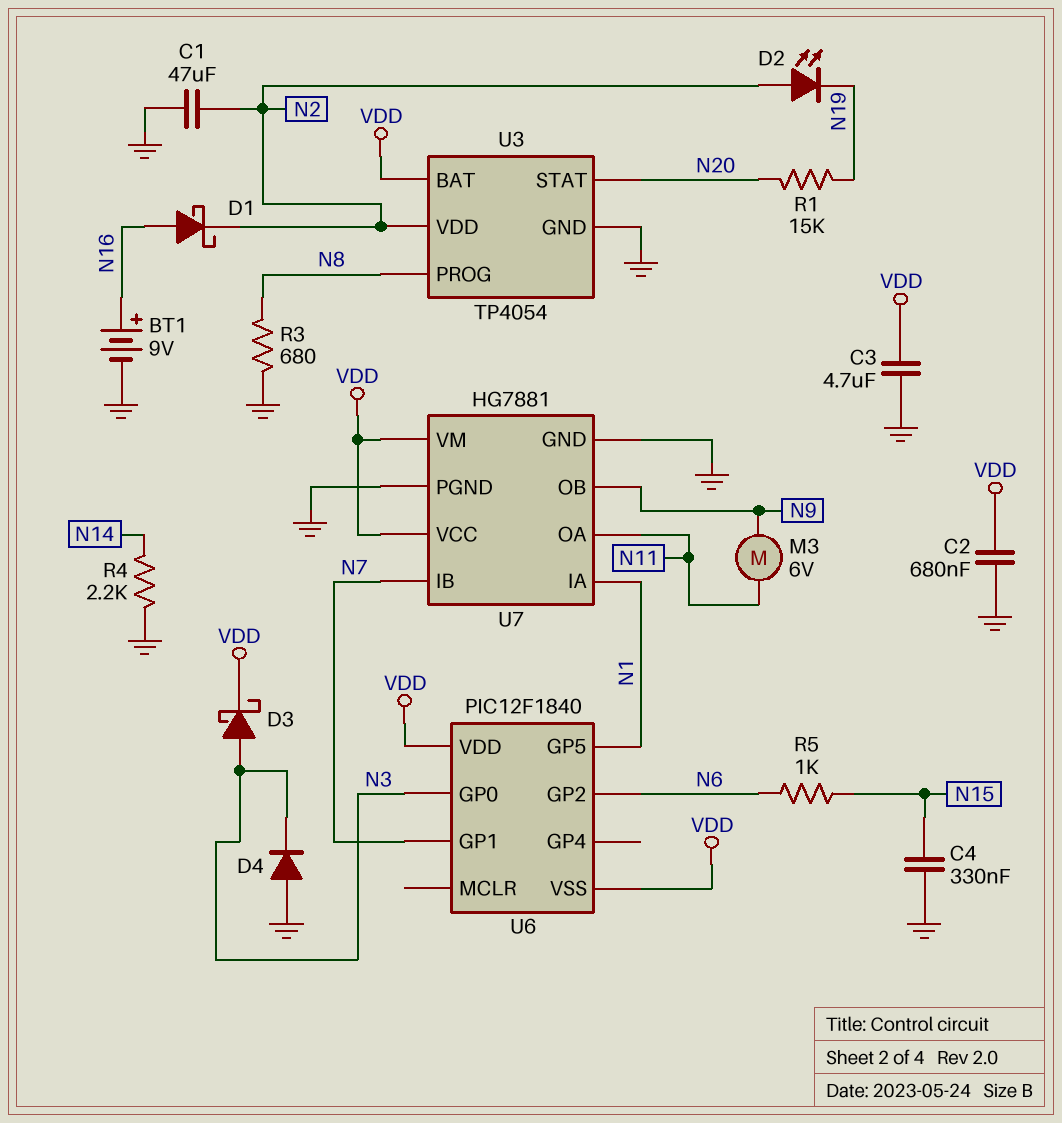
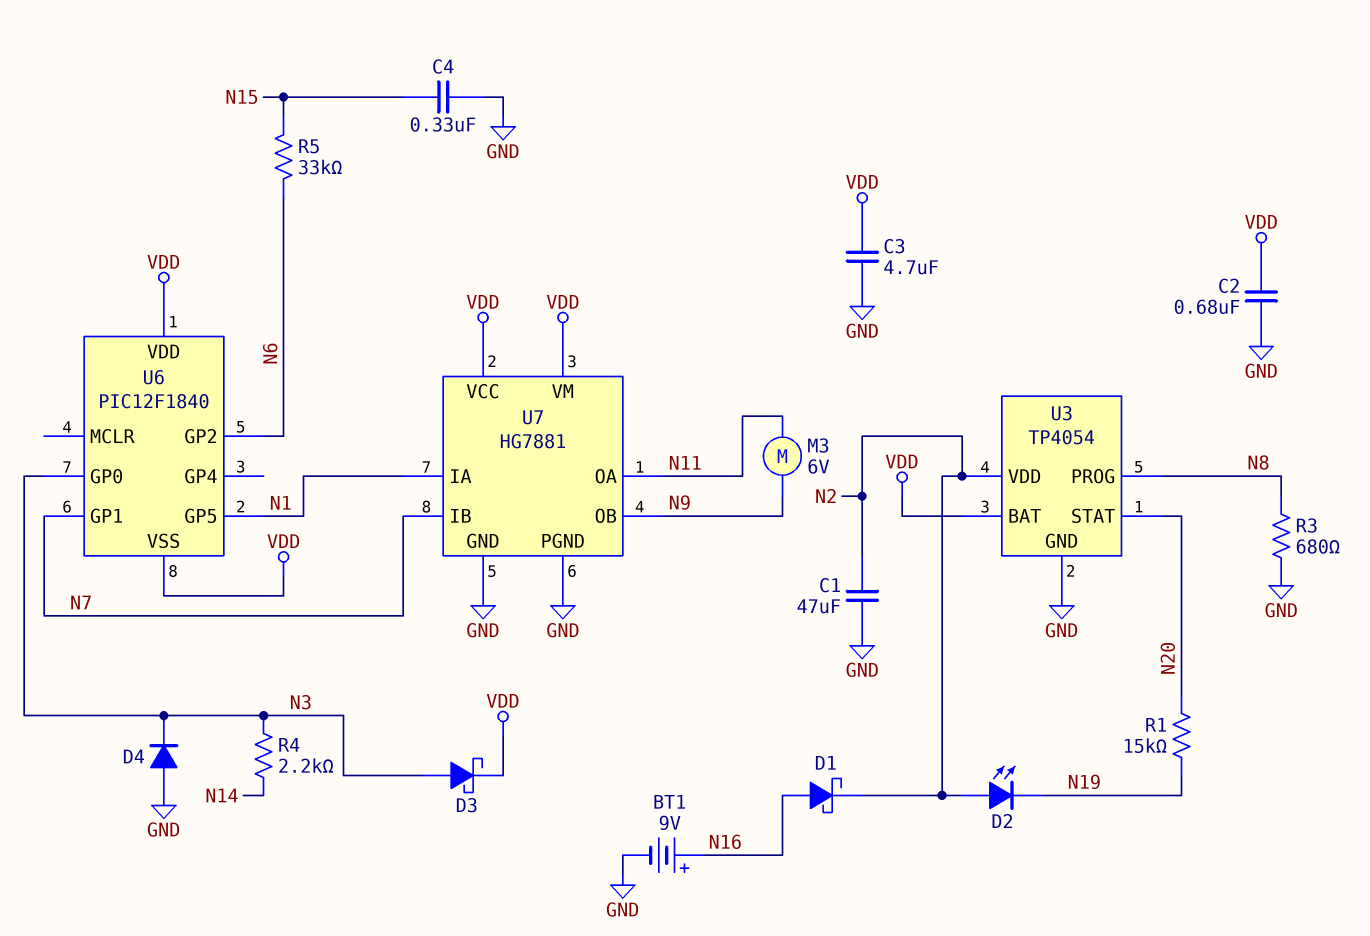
R4: 2.2k (GND, N14) -> 2.2k (N3, N14)
R5: 1k (N6, N15) -> 33k (N6, N15)

